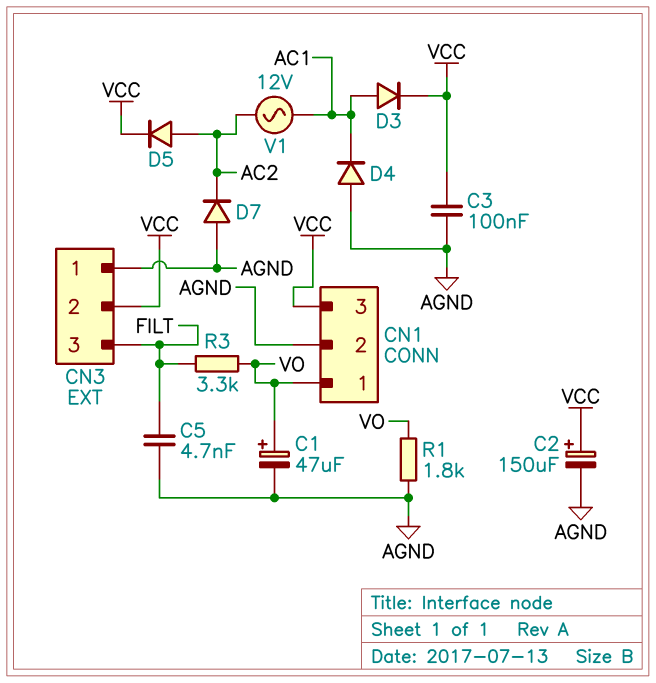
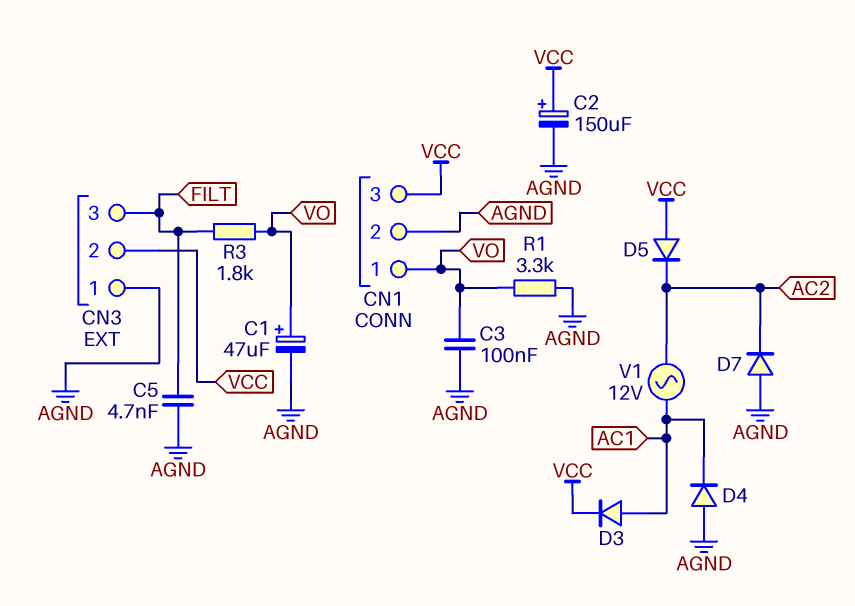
C3: 100nF (AGND, VCC) -> 100nF (AGND, VO)
D5: diode (A AC2, K VCC) -> diode (A VCC, K AC2)
R1: 1.8k (AGND, VO) -> 3.3k (AGND, VO)
R3: 3.3k (FILT, VO) -> 1.8k (FILT, VO)

